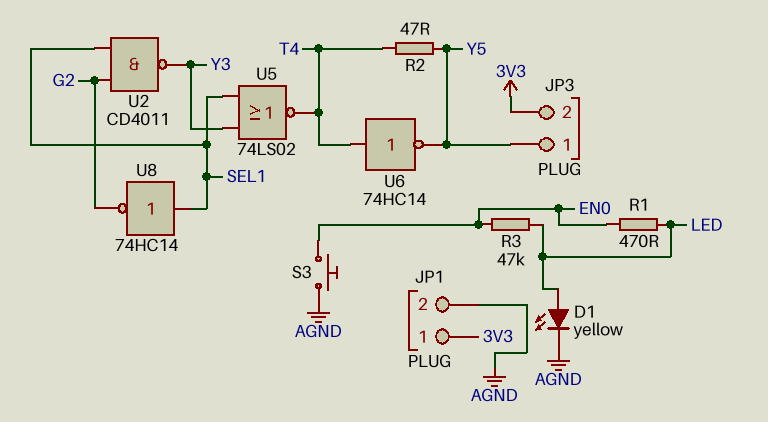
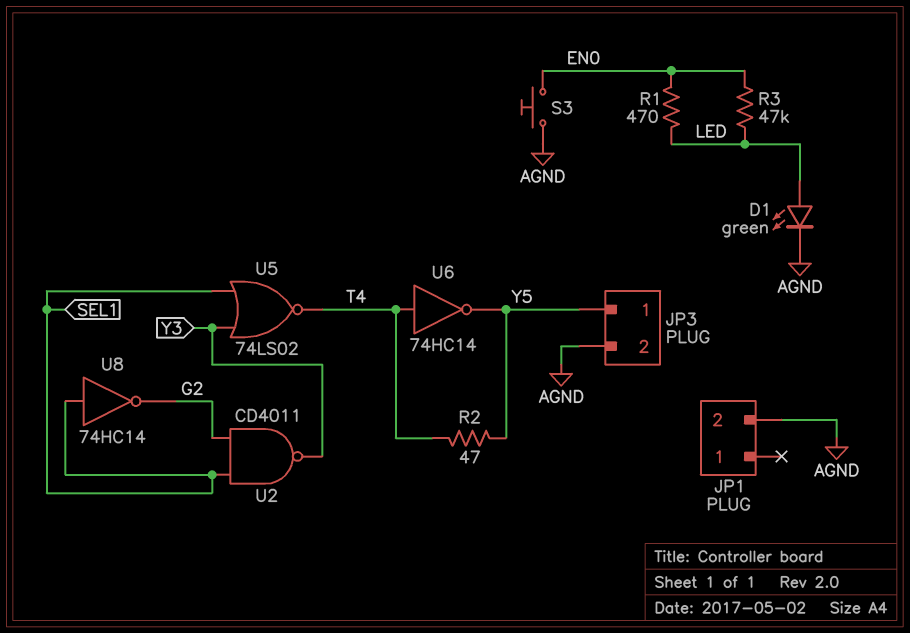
D1: LED yellow (A LED, K AGND) -> LED green (A LED, K AGND)
JP1 pin 1: 3V3 -> none
JP3 pin 2: 3V3 -> AGND

